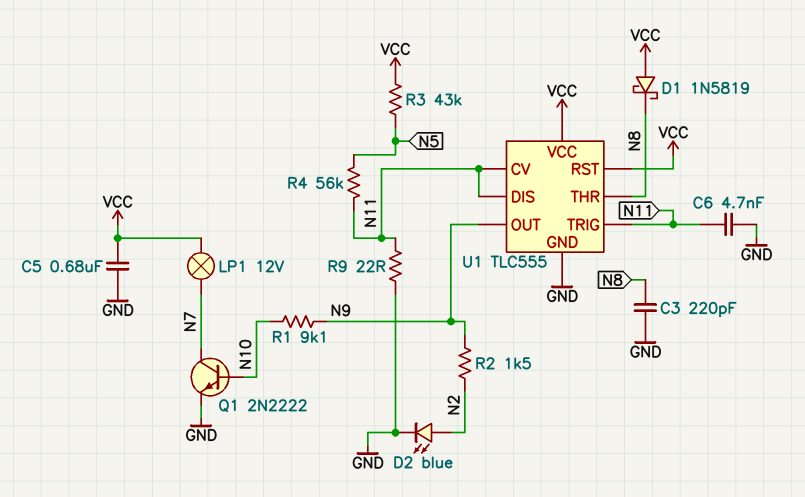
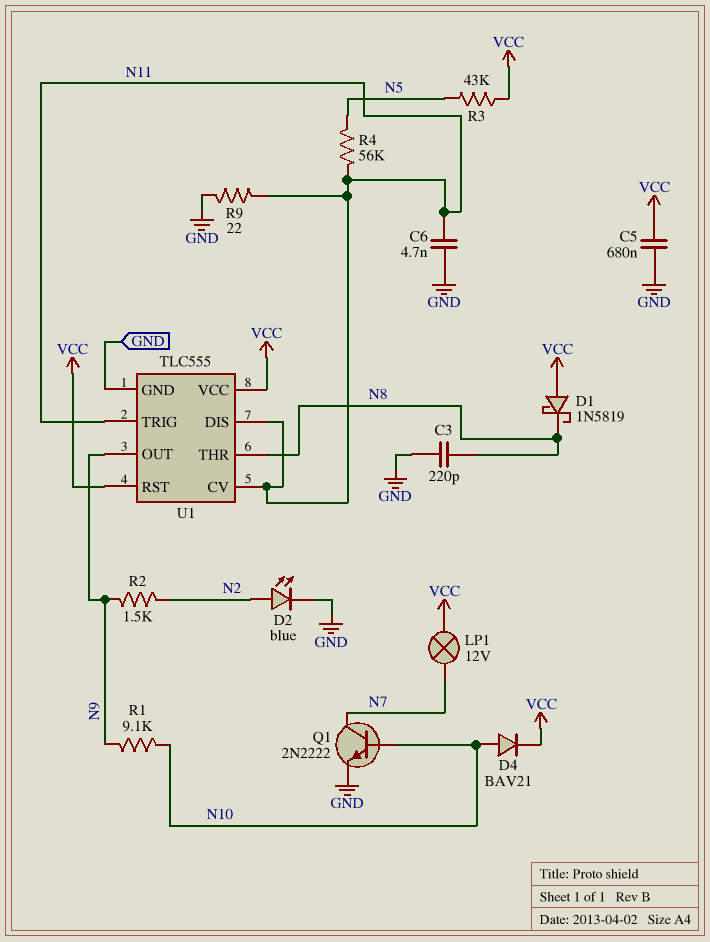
D4: none -> diode BAV21 (A N10, K VCC)

